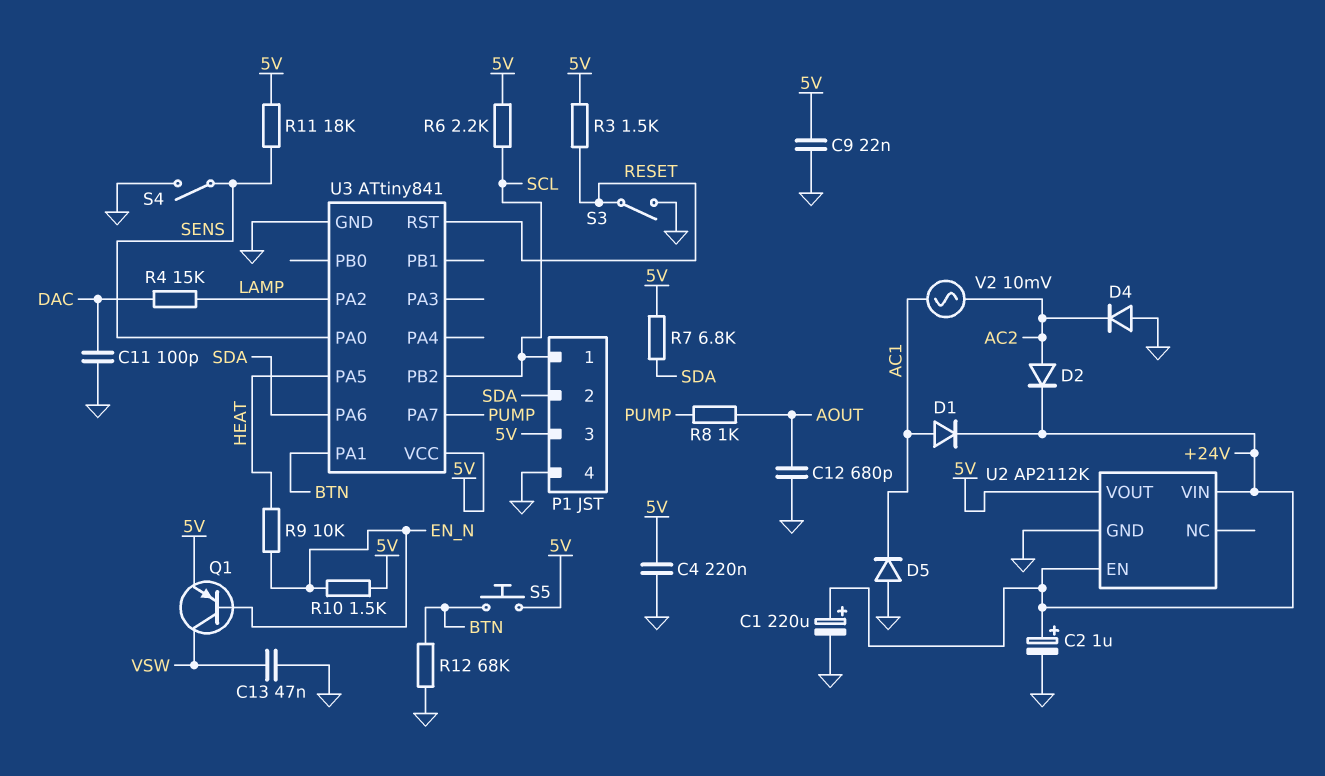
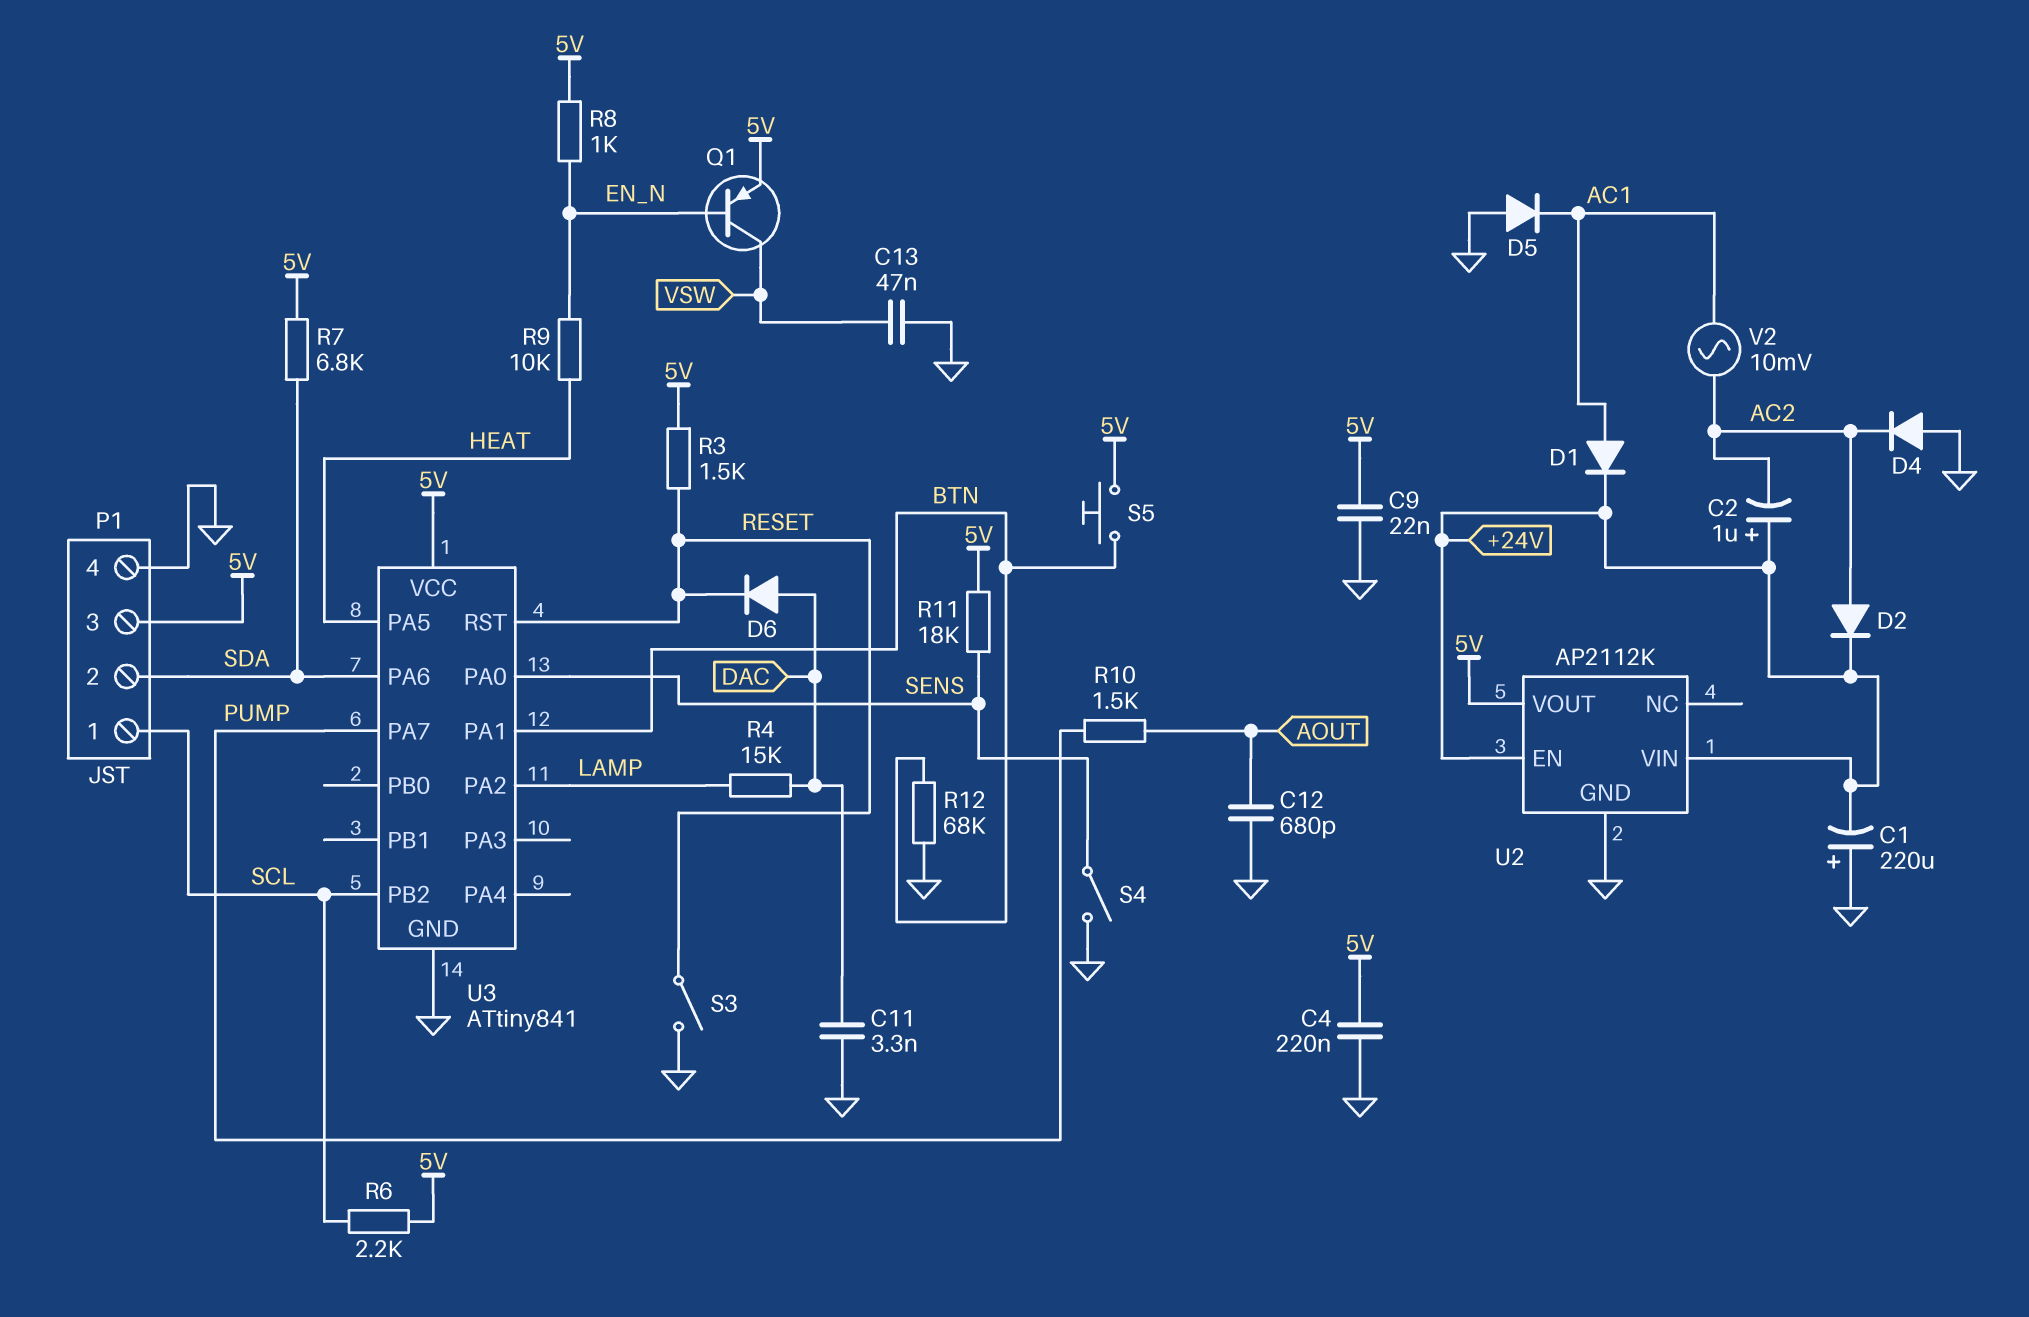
C1: 220uF (plus +24V, minus GND) -> 220uF (plus GND, minus +24V)
C2: 1uF (plus +24V, minus GND) -> 1uF (plus +24V, minus AC2)
C11: 100pF (DAC, GND) -> 3.3nF (DAC, GND)
D6: none -> diode (A DAC, K RESET)
R8: 1k (AOUT, PUMP) -> 1k (5V, EN_N)
R10: 1.5k (5V, EN_N) -> 1.5k (AOUT, PUMP)

